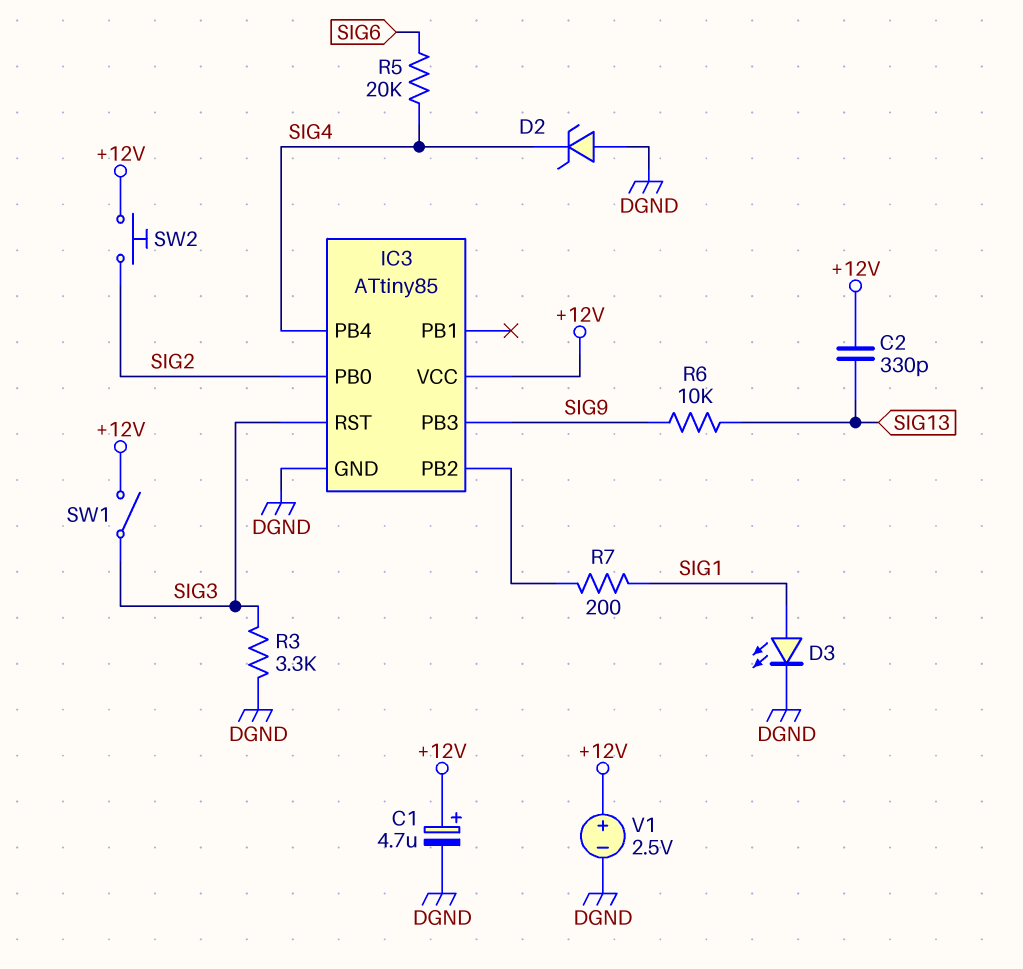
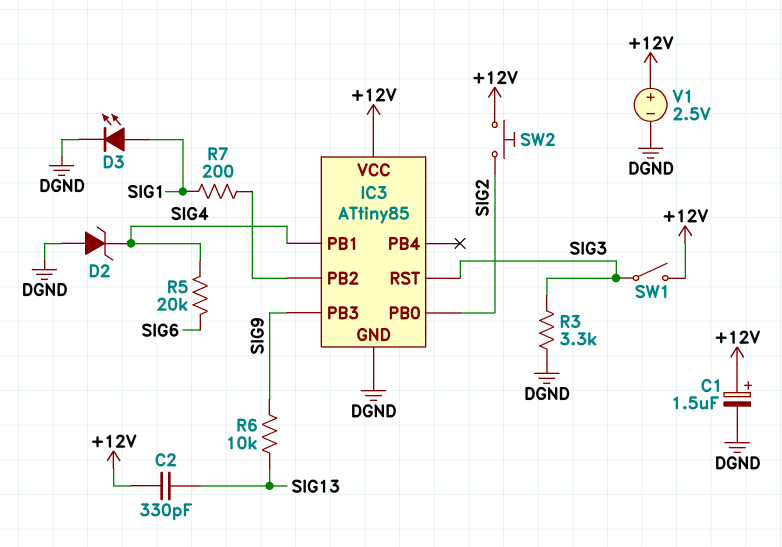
C1: 4.7uF (plus +12V, minus DGND) -> 1.5uF (plus +12V, minus DGND)
IC3 pin PB1: none -> SIG4
IC3 pin PB4: SIG4 -> none

